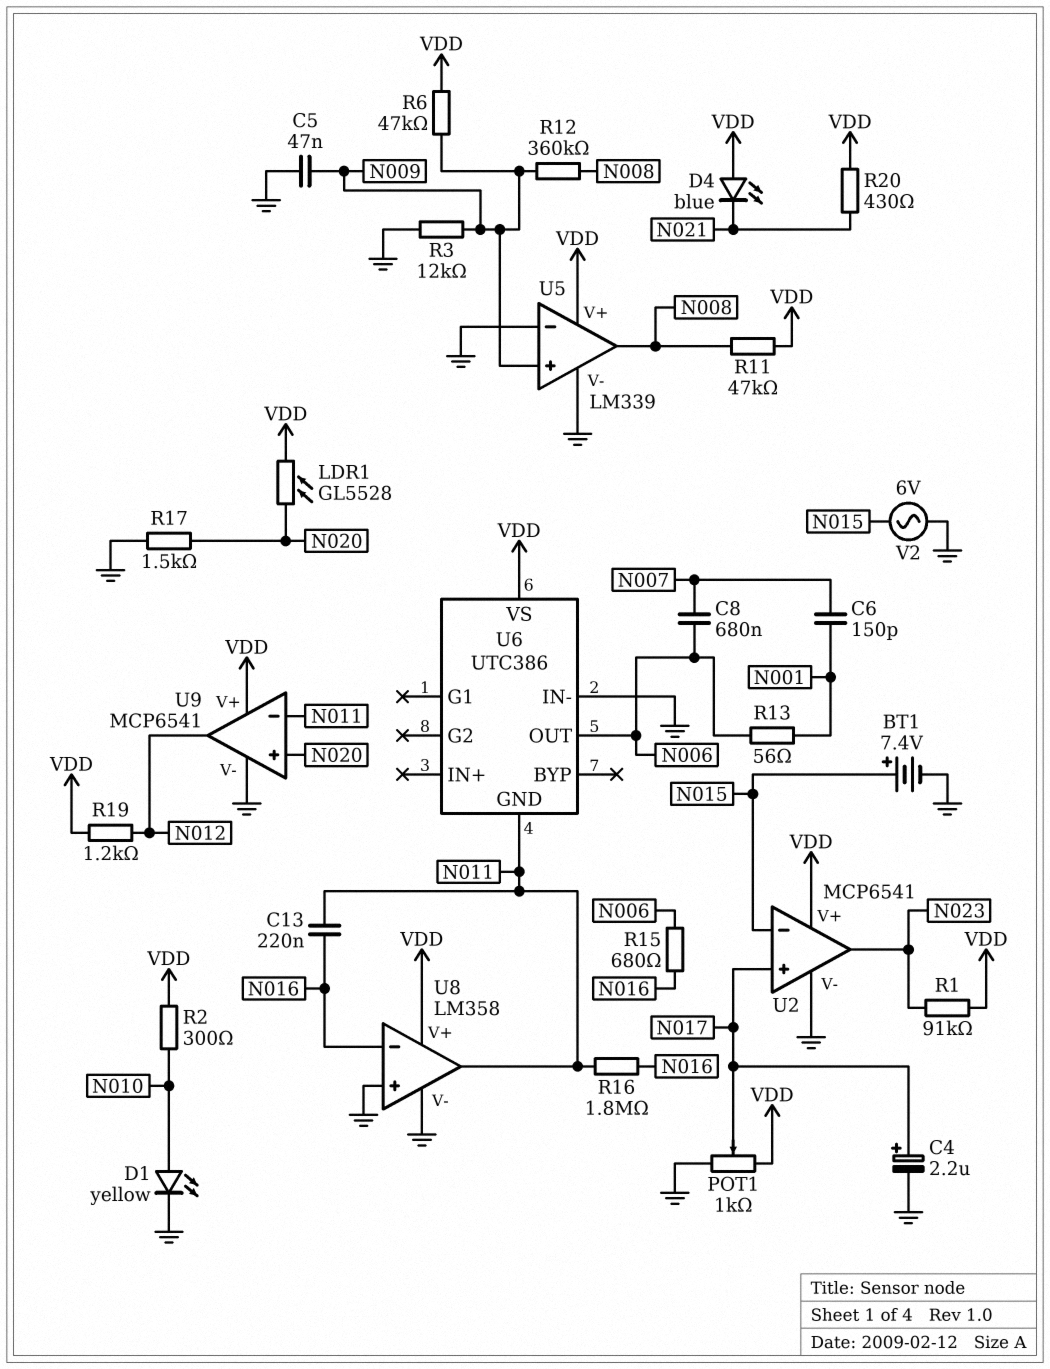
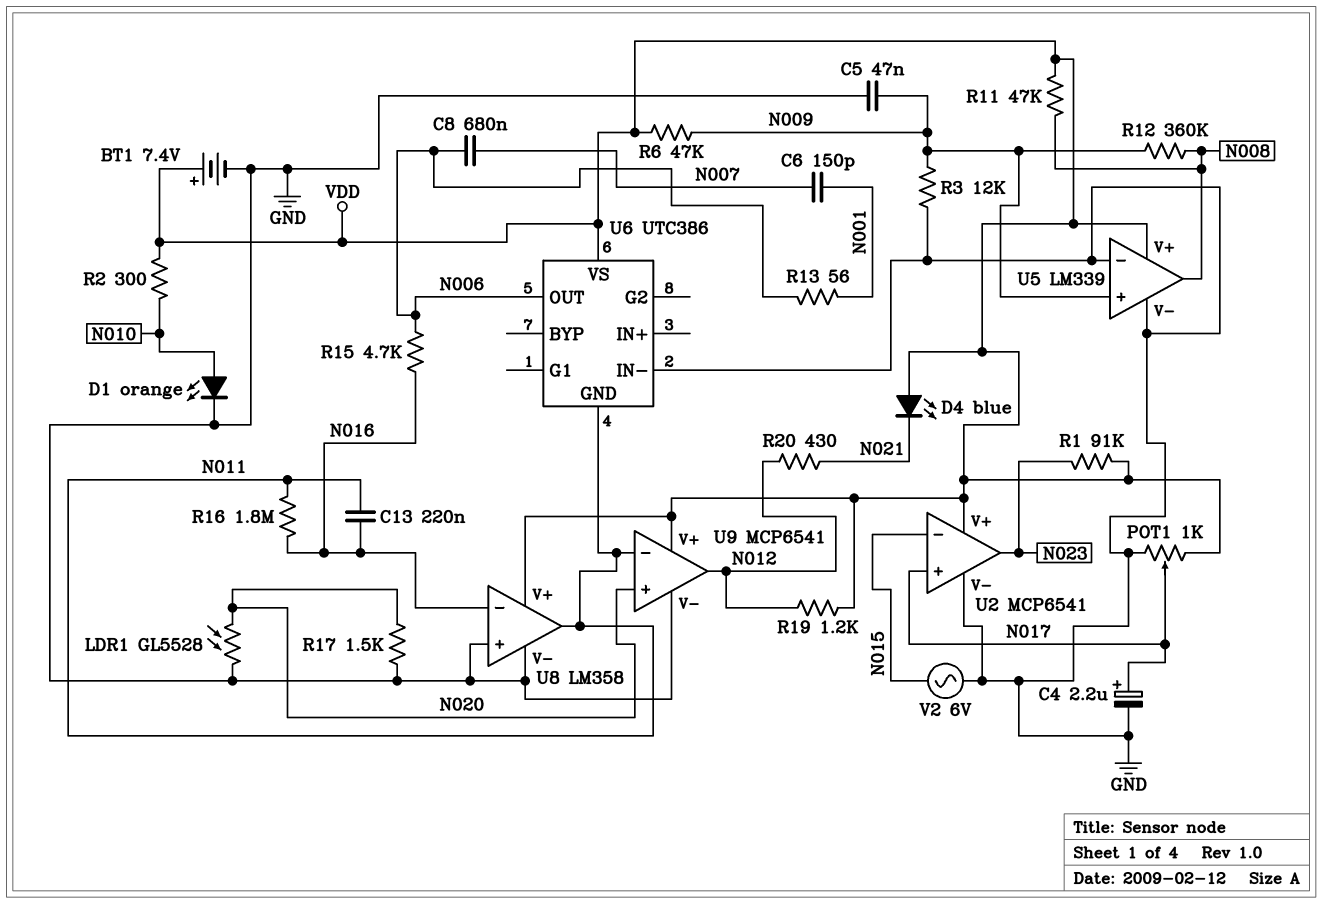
BT1: 7.4V (plus N015, minus GND) -> 7.4V (plus VDD, minus GND)
D1: LED yellow (A N010, K GND) -> LED orange (A N010, K GND)
LDR1: GL5528 (N020, VDD) -> GL5528 (GND, N020)
R15: 680 (N006, N016) -> 4.7k (N006, N016)
R20: 430 (N021, VDD) -> 430 (N012, N021)

